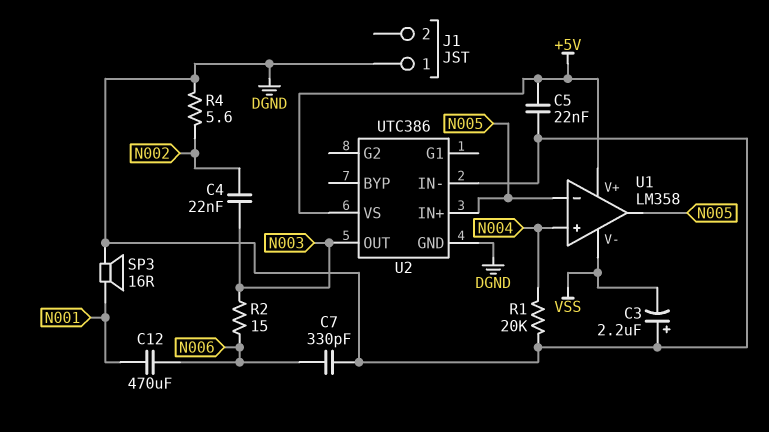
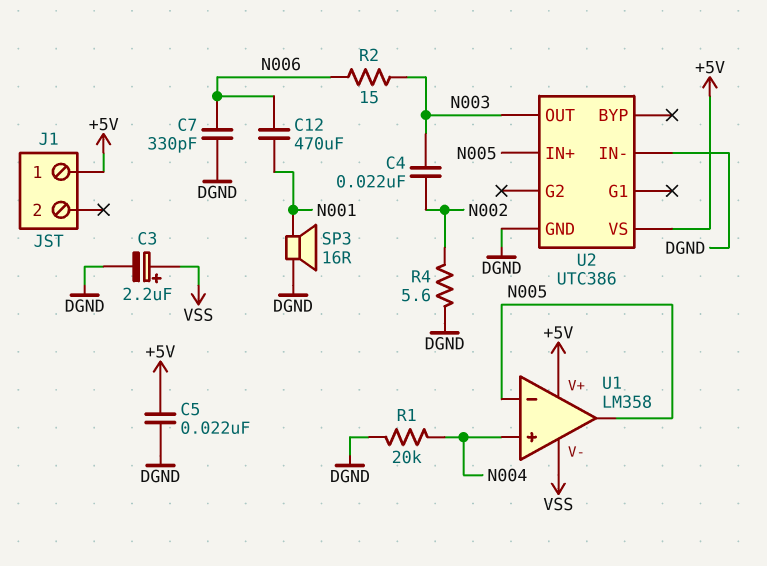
C3: 2.2uF (plus DGND, minus VSS) -> 2.2uF (plus VSS, minus DGND)
J1 pin 1: DGND -> +5V

